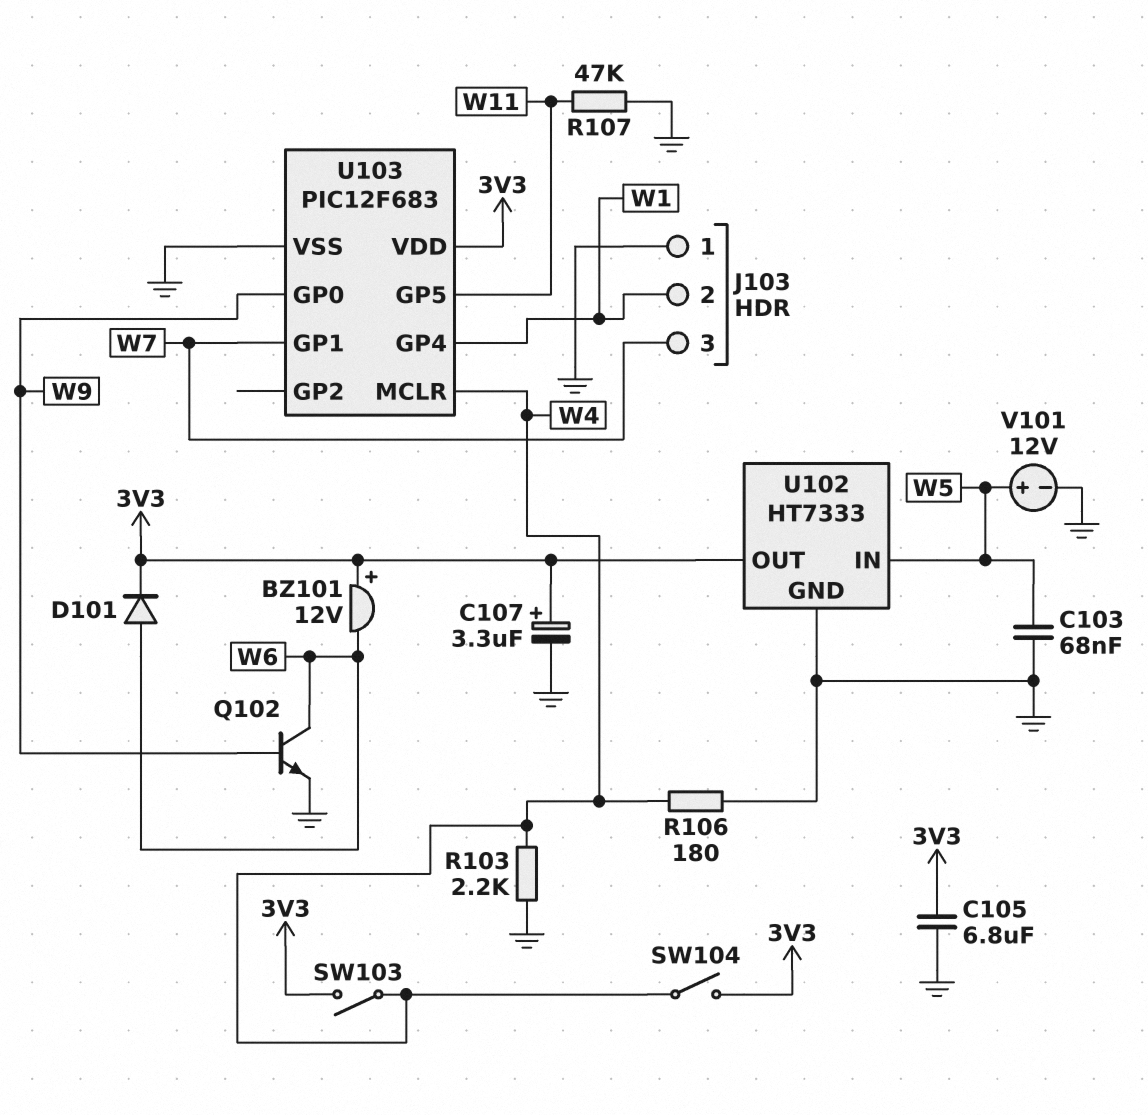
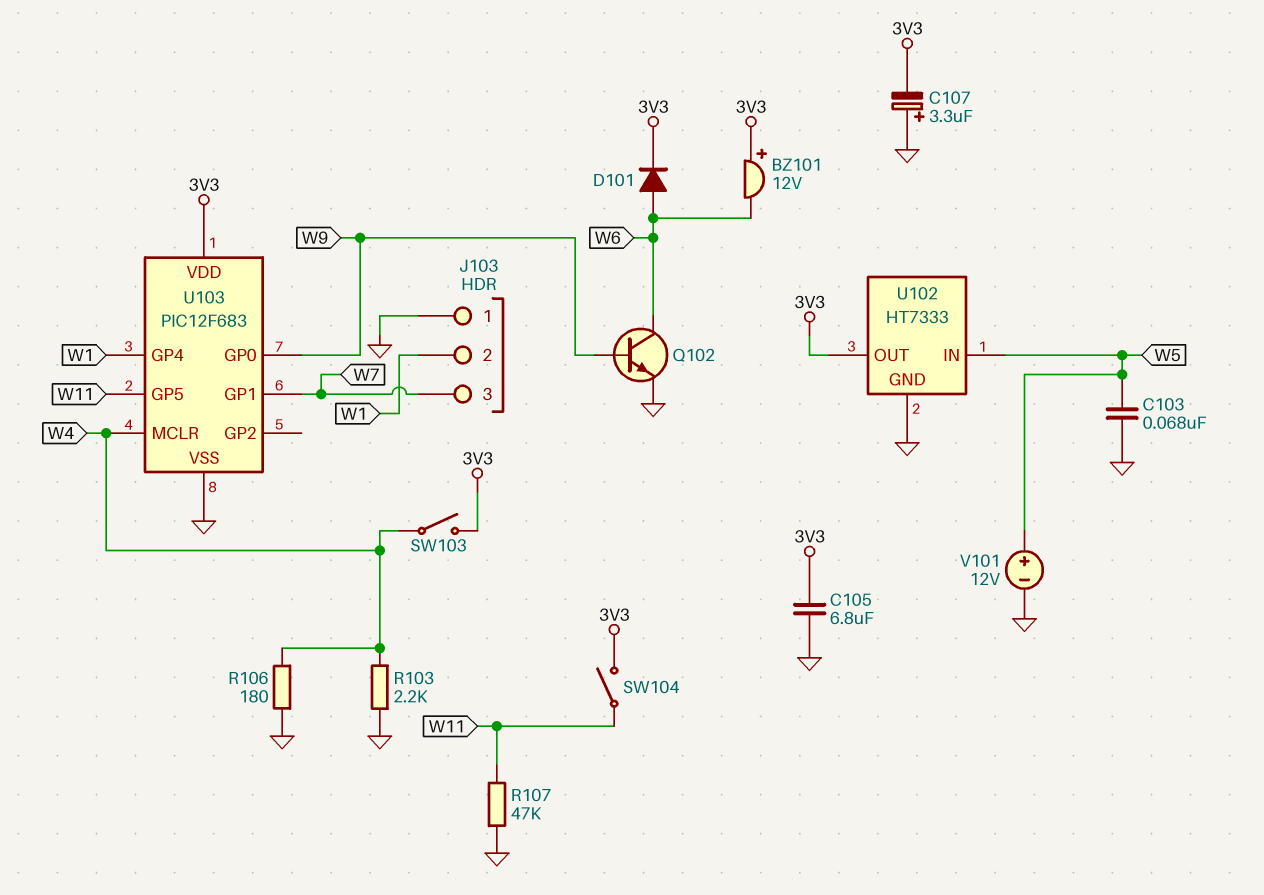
C107: 3.3uF (plus 3V3, minus GND) -> 3.3uF (plus GND, minus 3V3)
SW104: switch (3V3, W4) -> switch (3V3, W11)

